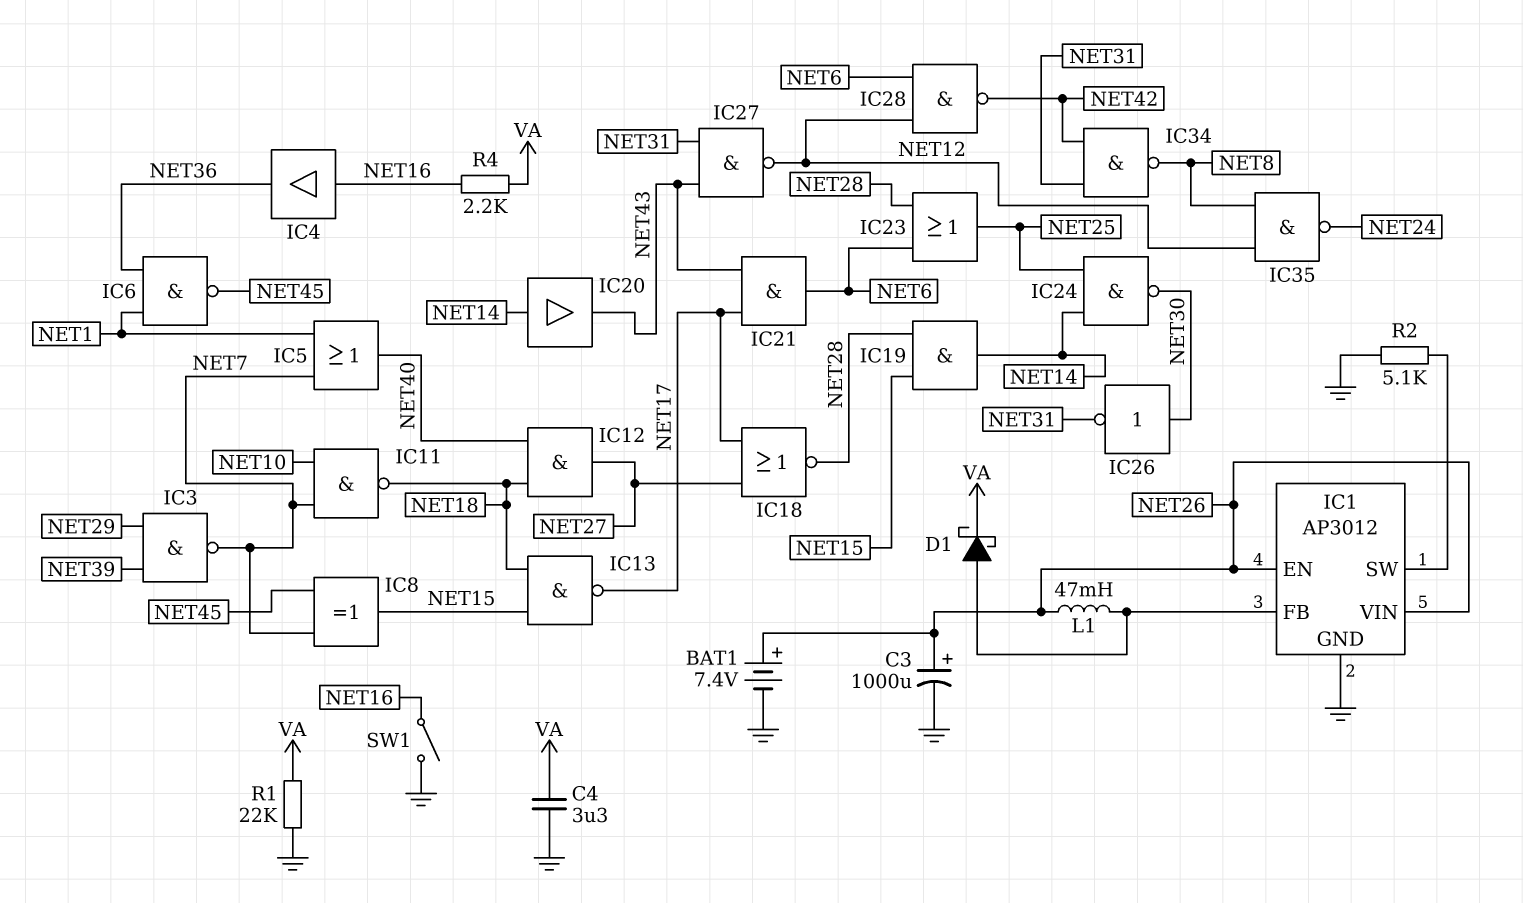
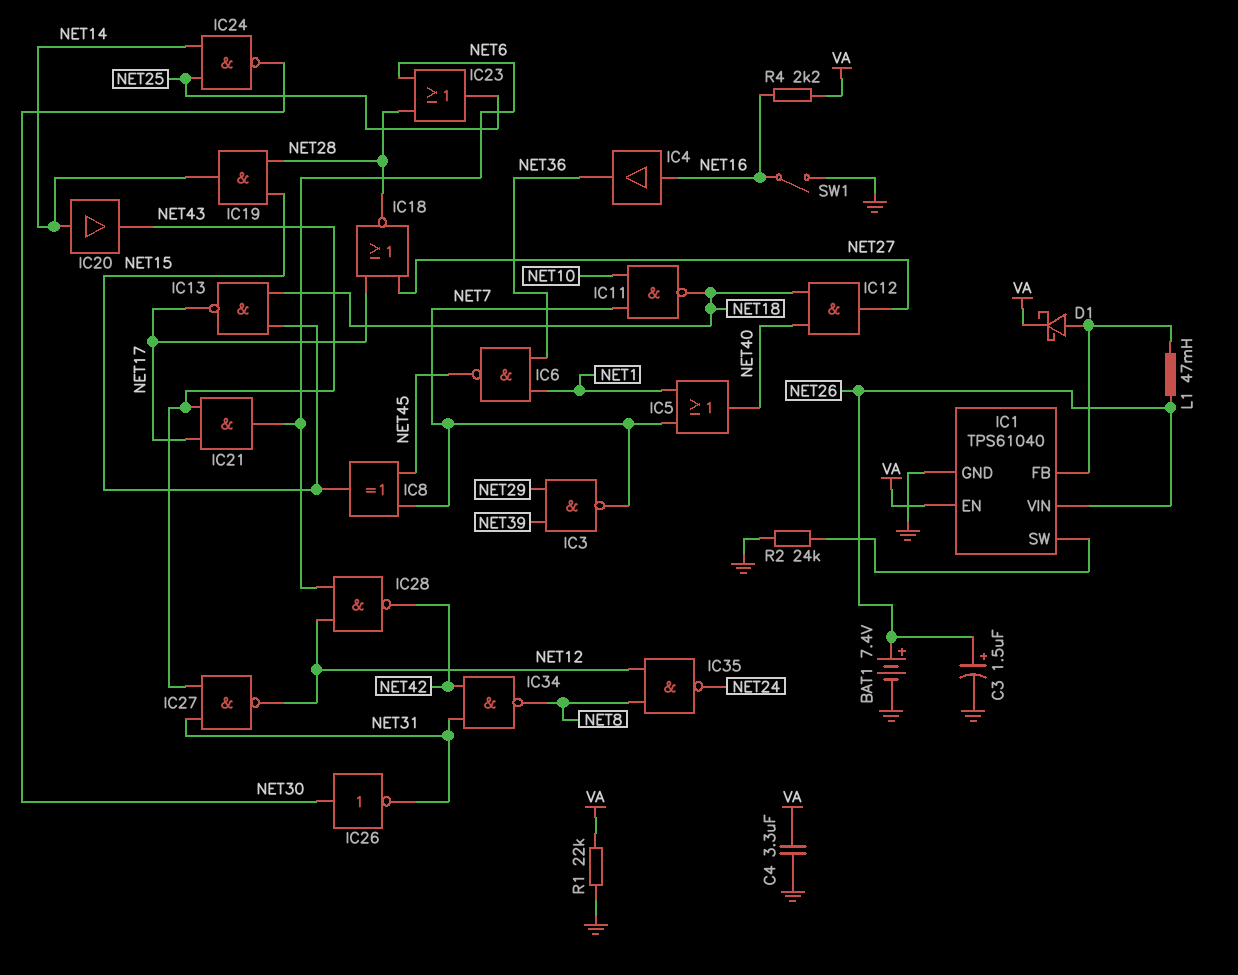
C3: 1000uF (plus NET26, minus GND) -> 1.5uF (plus NET26, minus GND)
IC1: AP3012 -> TPS61040
IC1 pin EN: NET26 -> VA
R2: 5.1k (GND, IC1/SW) -> 24k (GND, IC1/SW)

